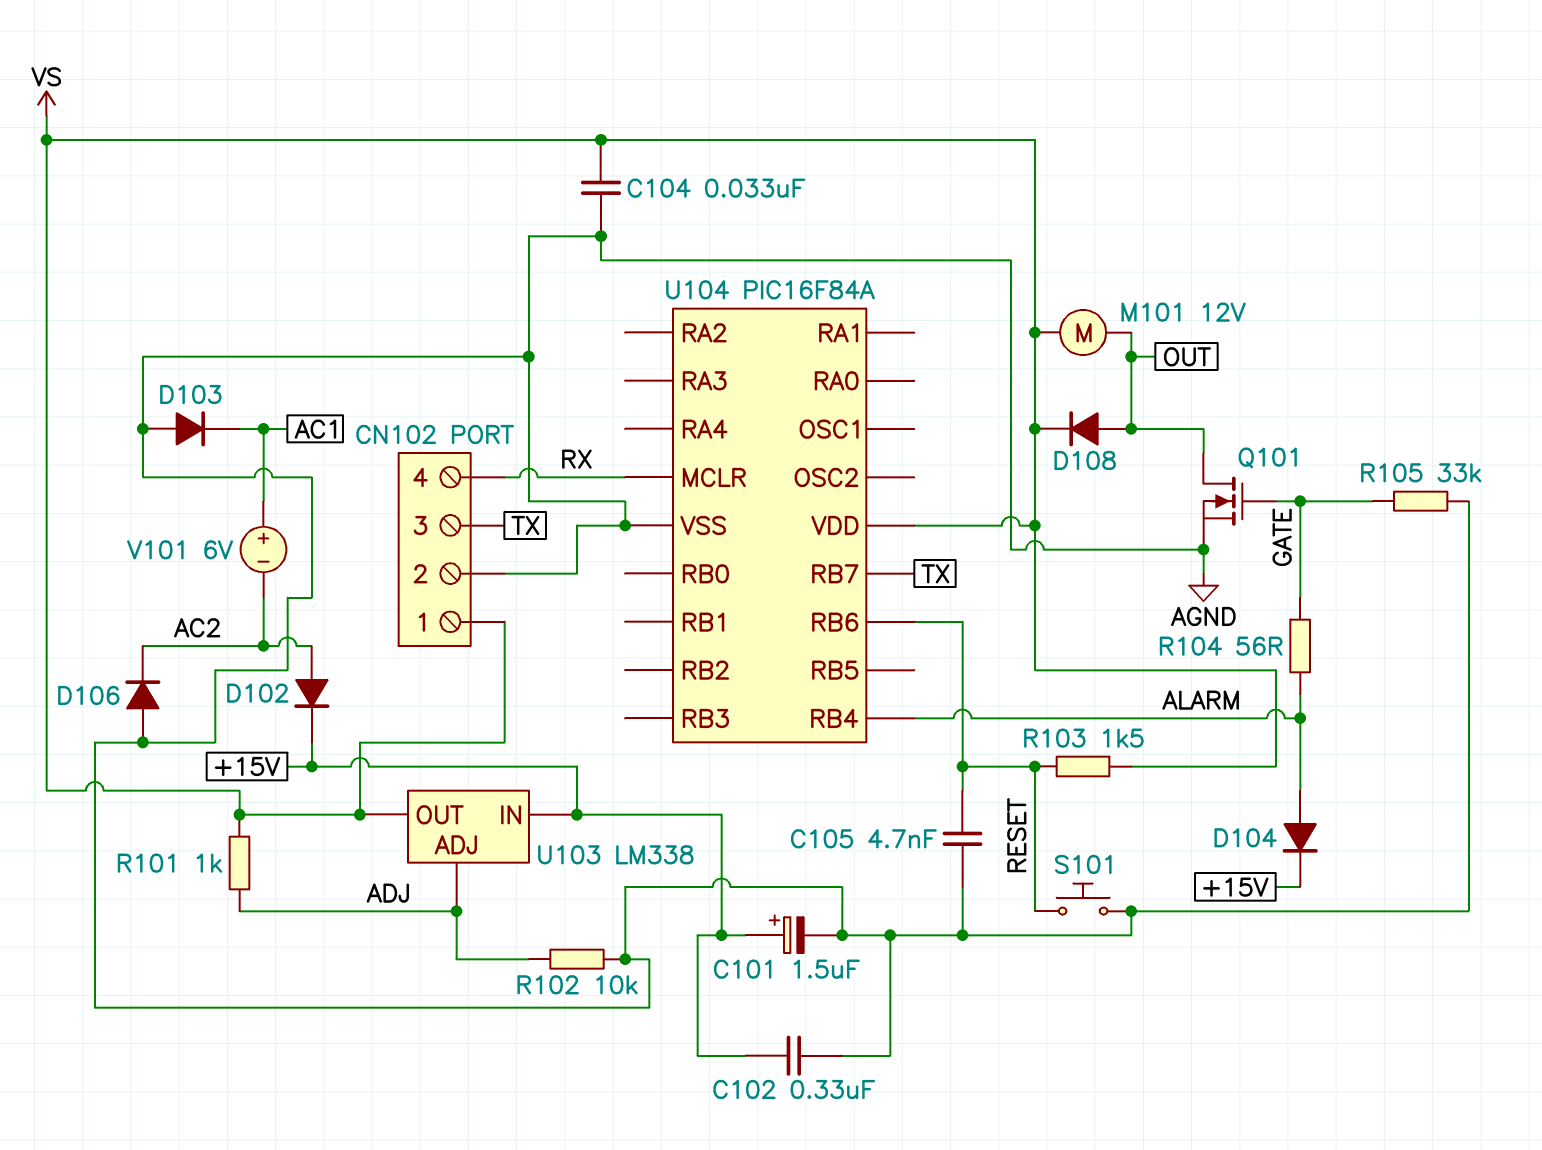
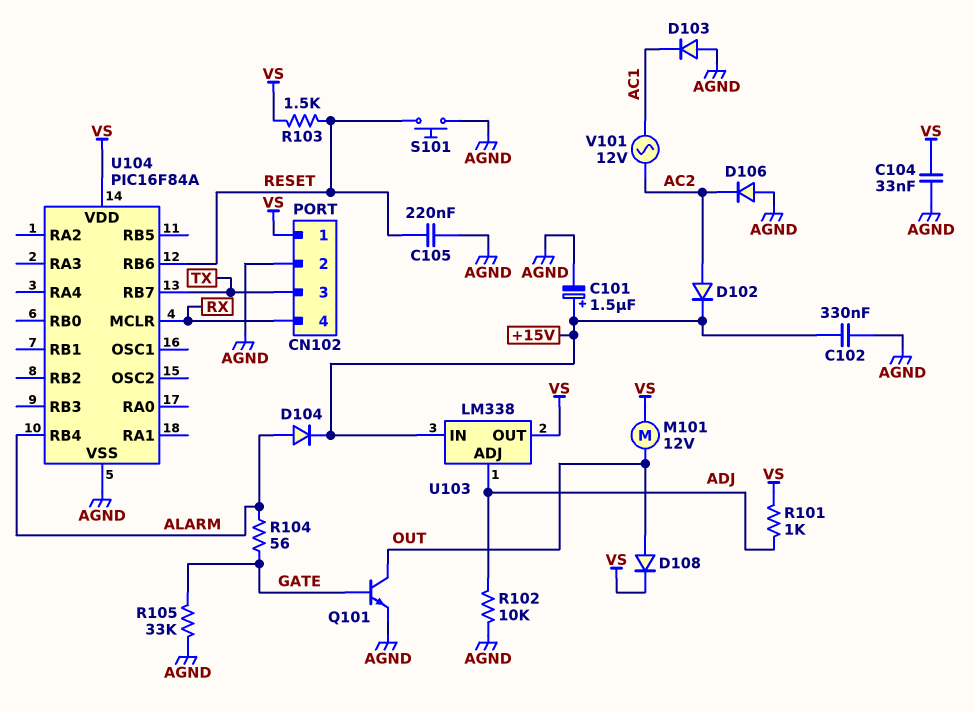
C105: 4.7nF (AGND, RESET) -> 220nF (AGND, RESET)
Q101: NMOS (G GATE, D OUT, S AGND) -> NPN (B GATE, C OUT, E AGND)
V101: 6V (plus AC1, minus AC2) -> AC 12V (AC1, AC2)

